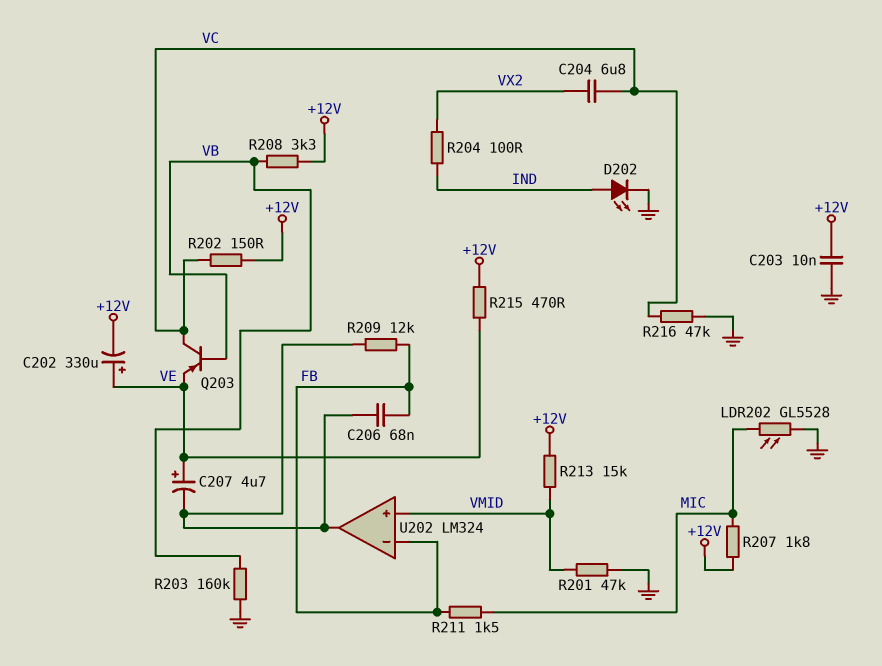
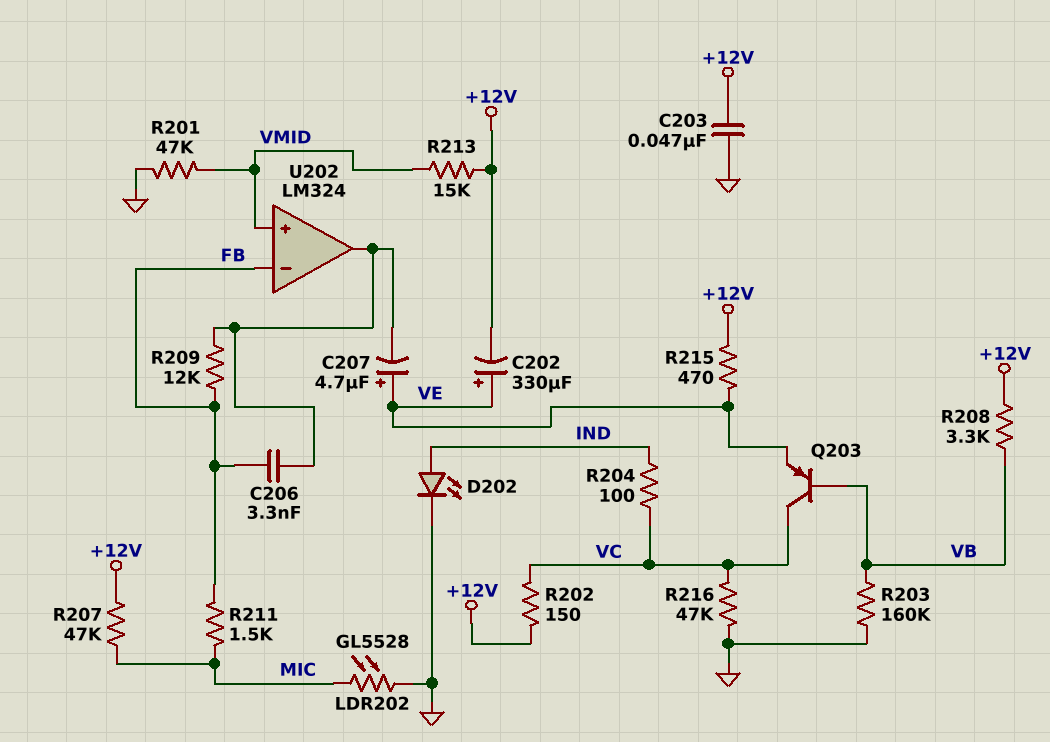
C203: 10nF (+12V, GND) -> 47nF (+12V, GND)
C204: 6.8uF (VC, VX2) -> none
C206: 68nF (FB, U202/out) -> 3.3nF (FB, U202/out)
R204: 100 (IND, VX2) -> 100 (IND, VC)
R207: 1.8k (+12V, MIC) -> 47k (+12V, MIC)

